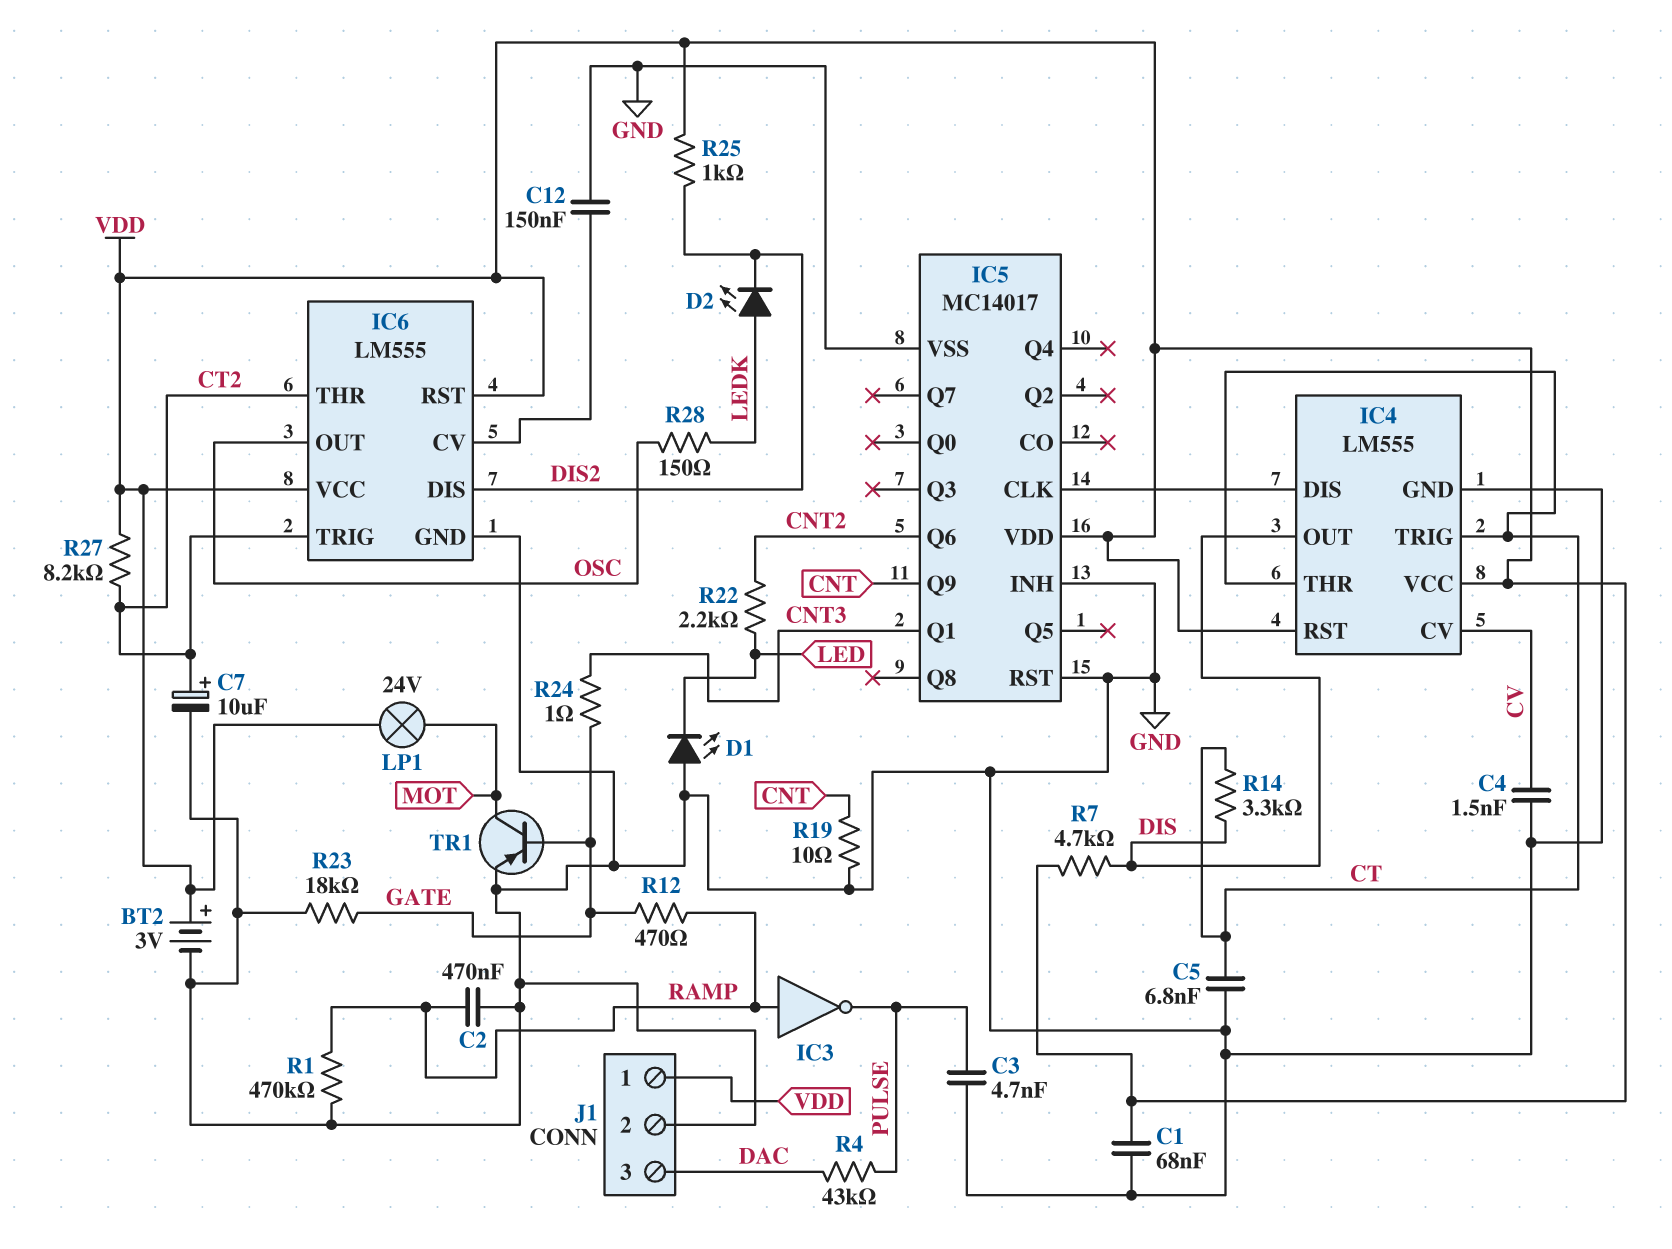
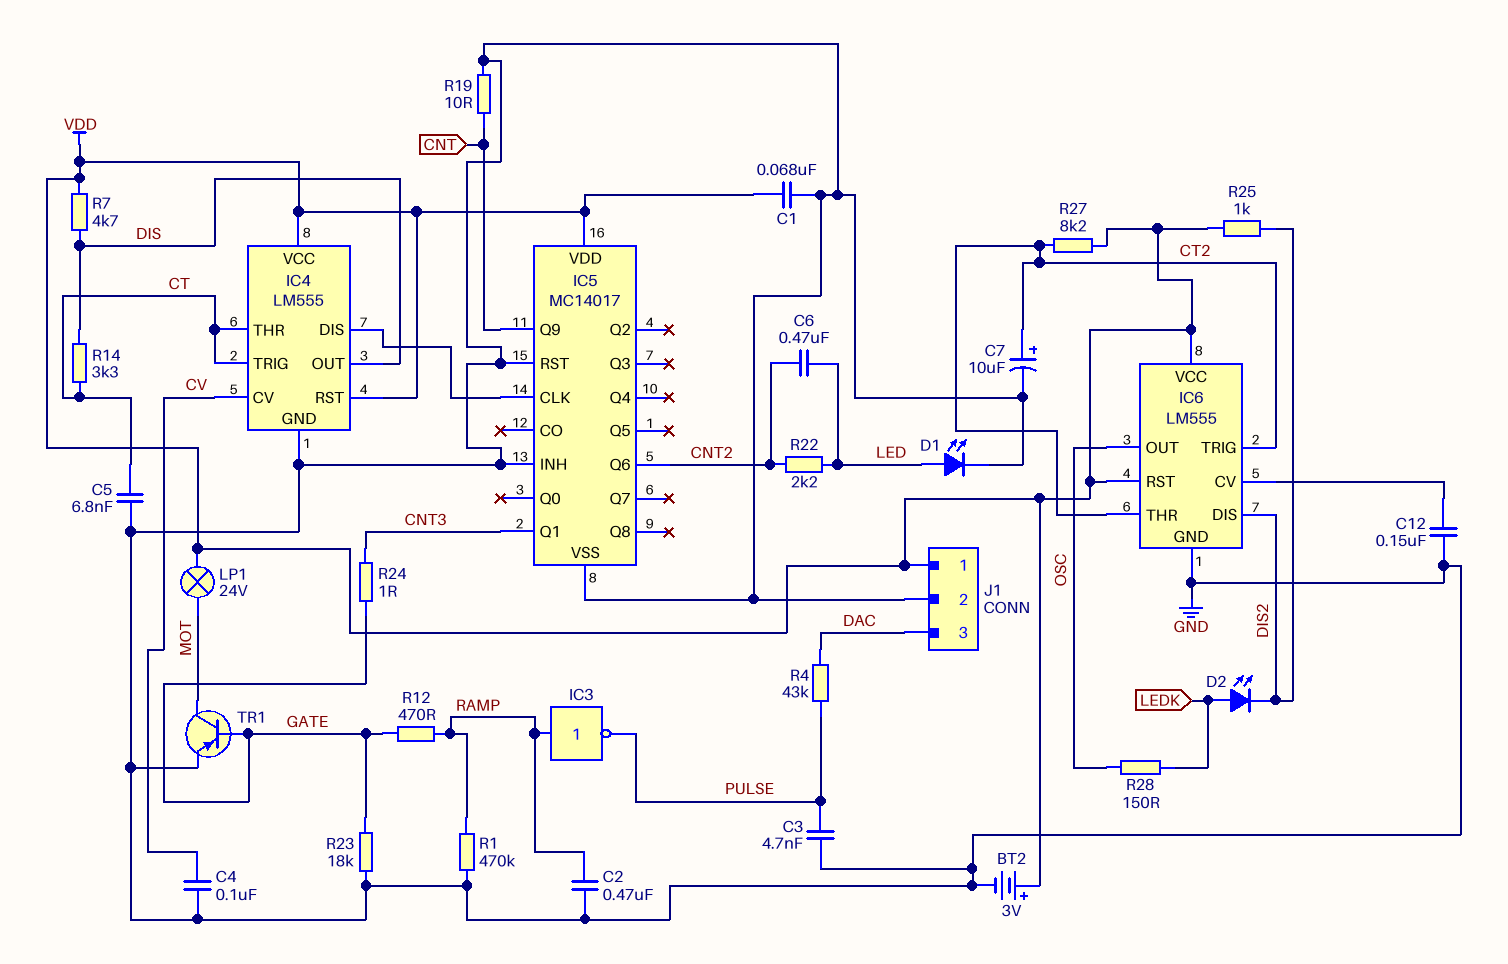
C4: 1.5nF (CV, GND) -> 100nF (CV, GND)
C6: none -> 470nF (CNT2, LED)
D1: LED (A GND, K LED) -> LED (A LED, K GND)

